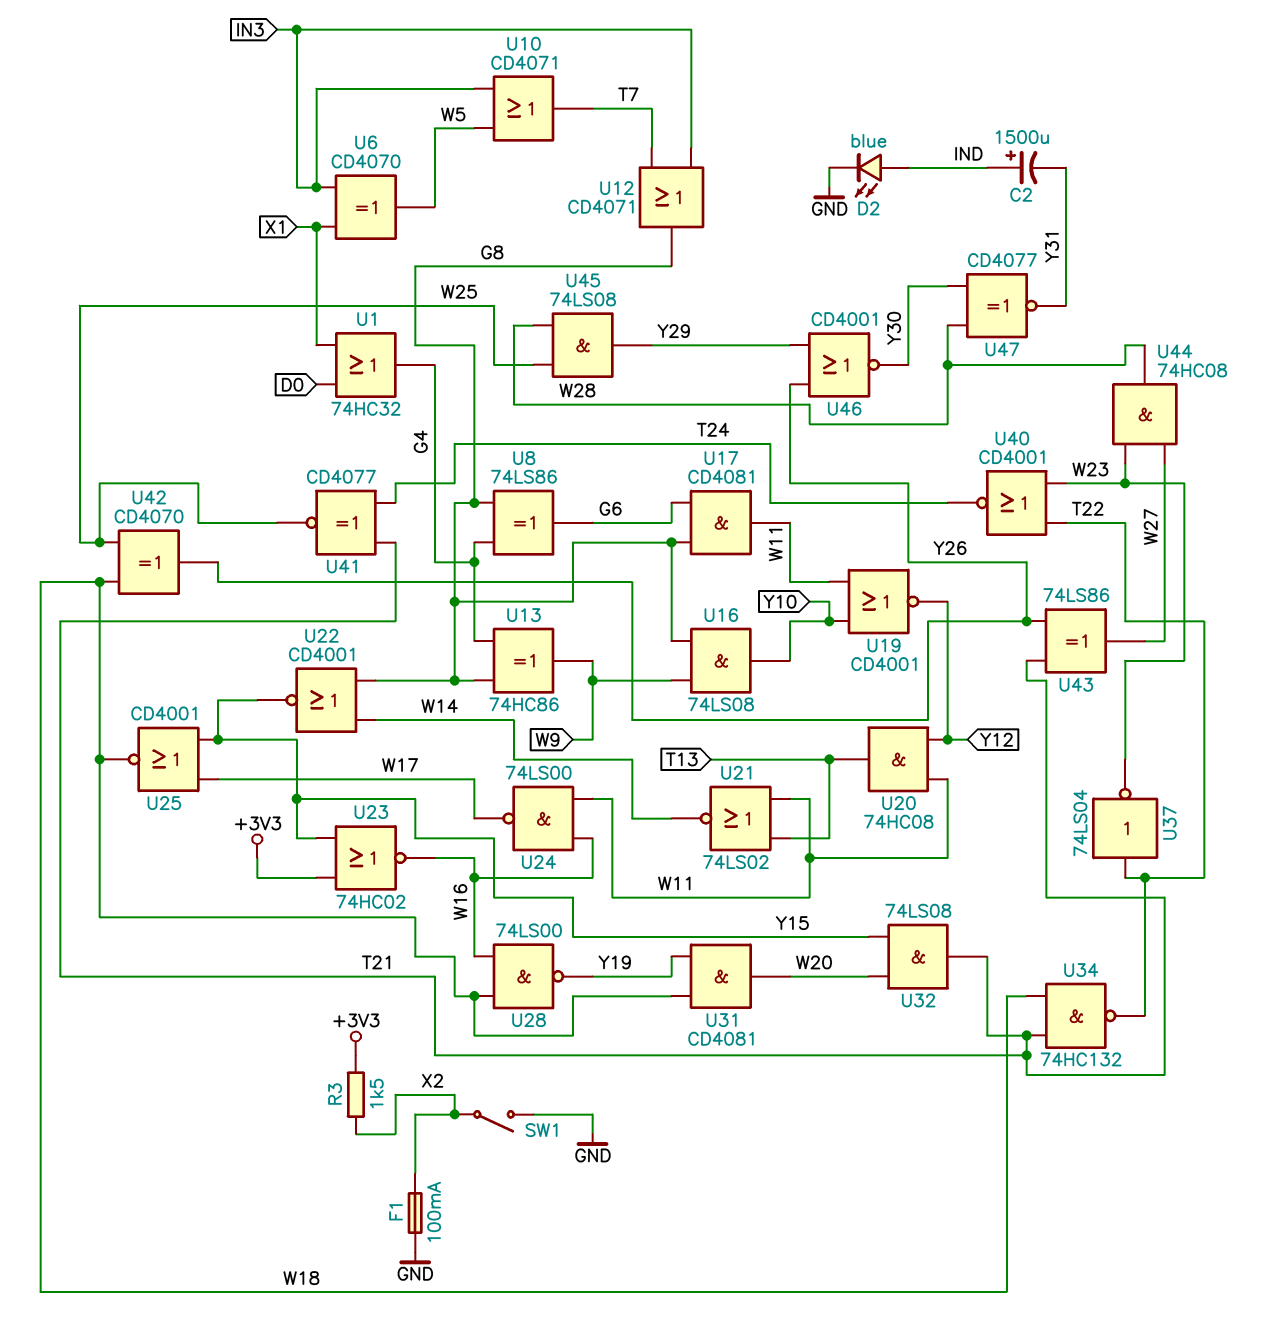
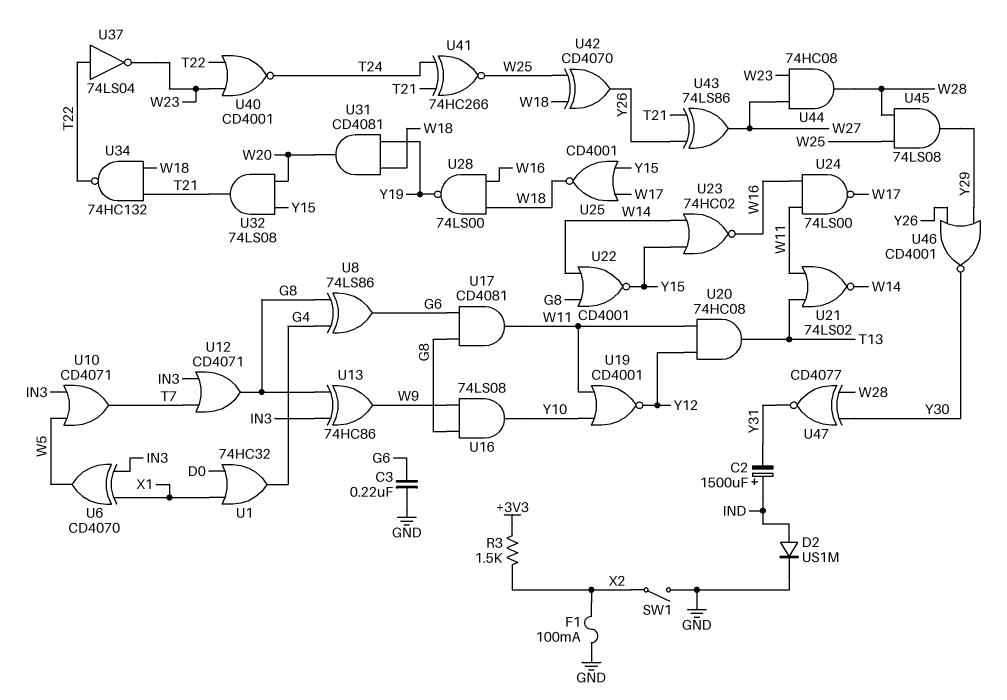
C3: none -> 220nF (G6, GND)
D2: LED blue (A IND, K GND) -> diode US1M (A IND, K GND)
U13: XOR 74HC86 (in G4, in G8, out W9) -> XOR 74HC86 (in G8, in IN3, out W9)
U23: NOR 74HC02 (in +3V3, in Y15, out W16) -> NOR 74HC02 (in W14, in Y15, out W16)
U41: XNOR CD4077 (in T21, in T24, out W25) -> XNOR 74HC266 (in T21, in T24, out W25)

